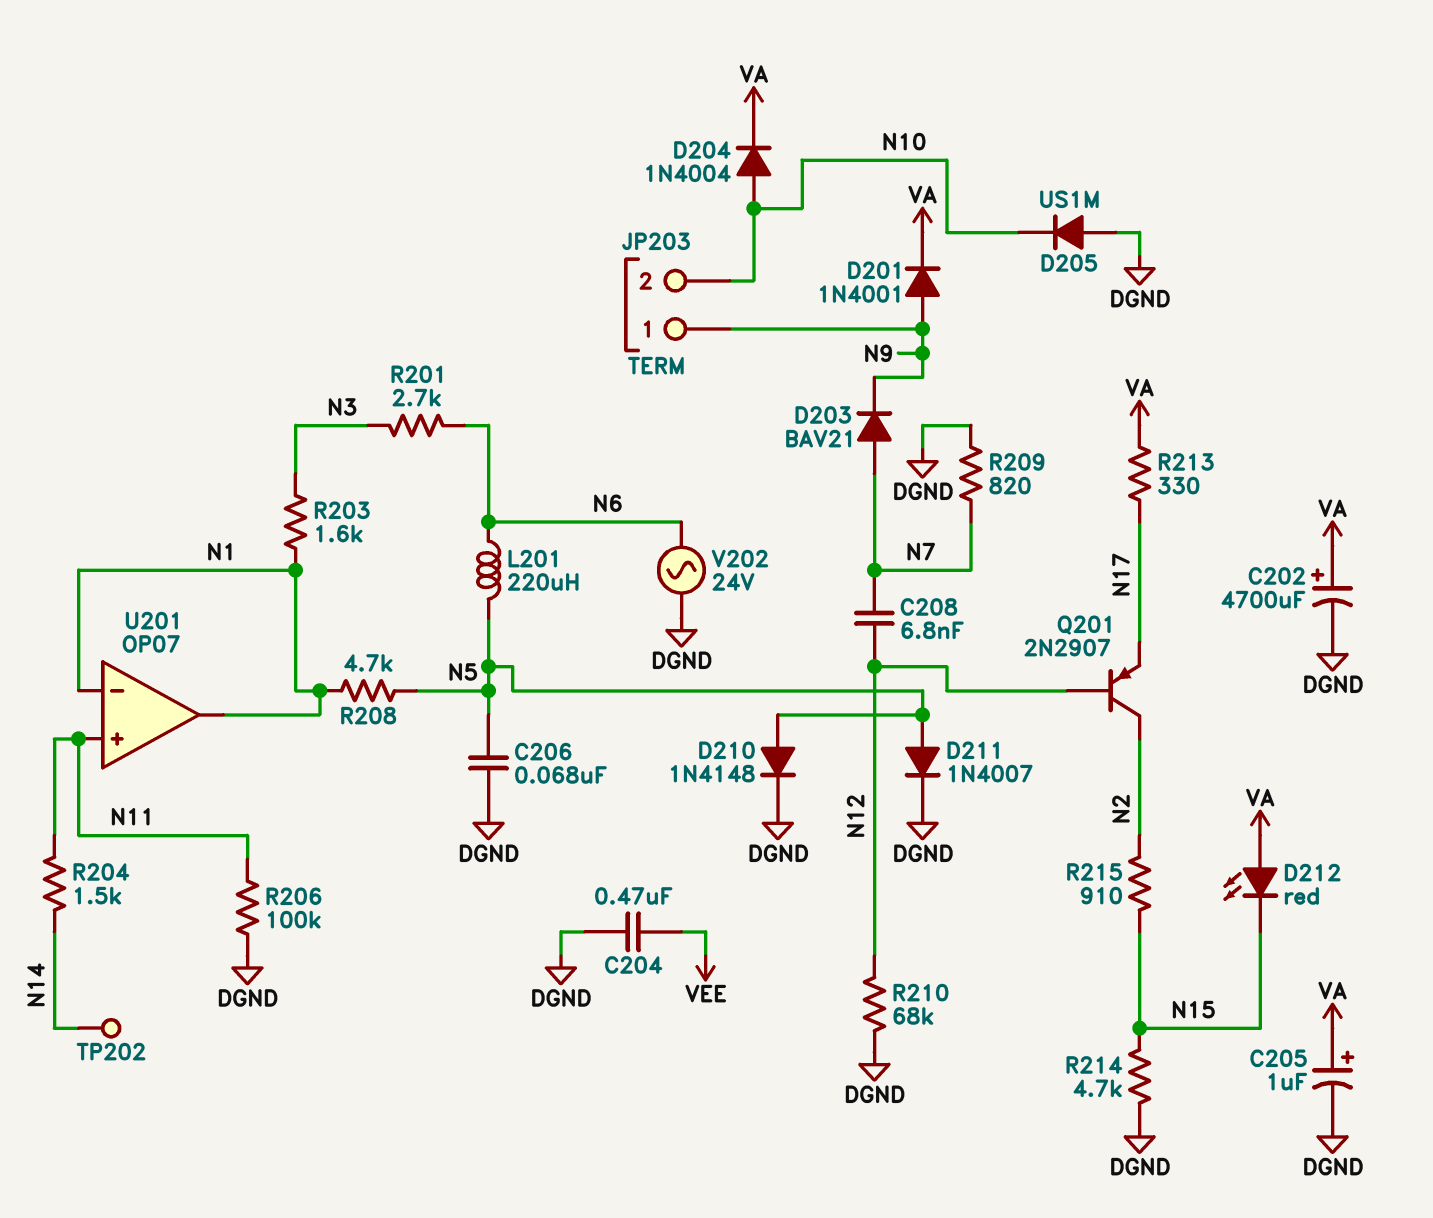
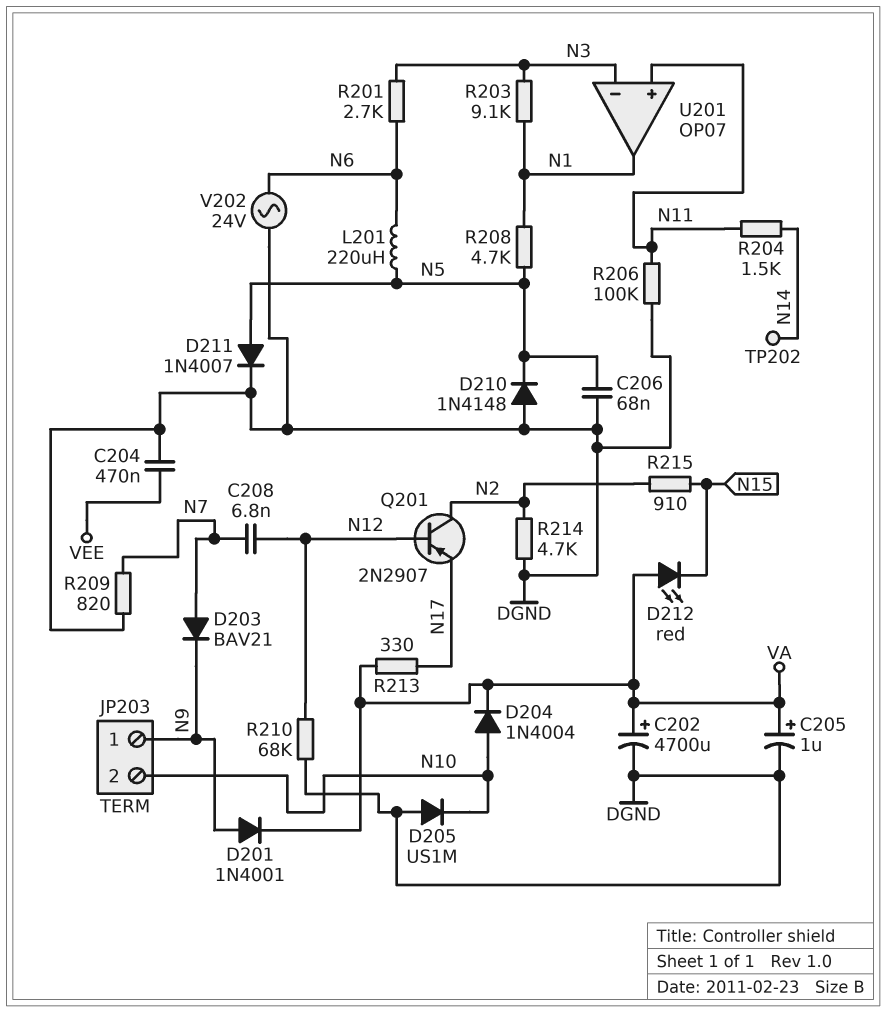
D210: diode 1N4148 (A N5, K DGND) -> diode 1N4148 (A DGND, K N5)
R203: 1.6k (N1, N3) -> 9.1k (N1, N3)
R214: 4.7k (DGND, N15) -> 4.7k (DGND, N2)
U201 pin in-: N1 -> N3

